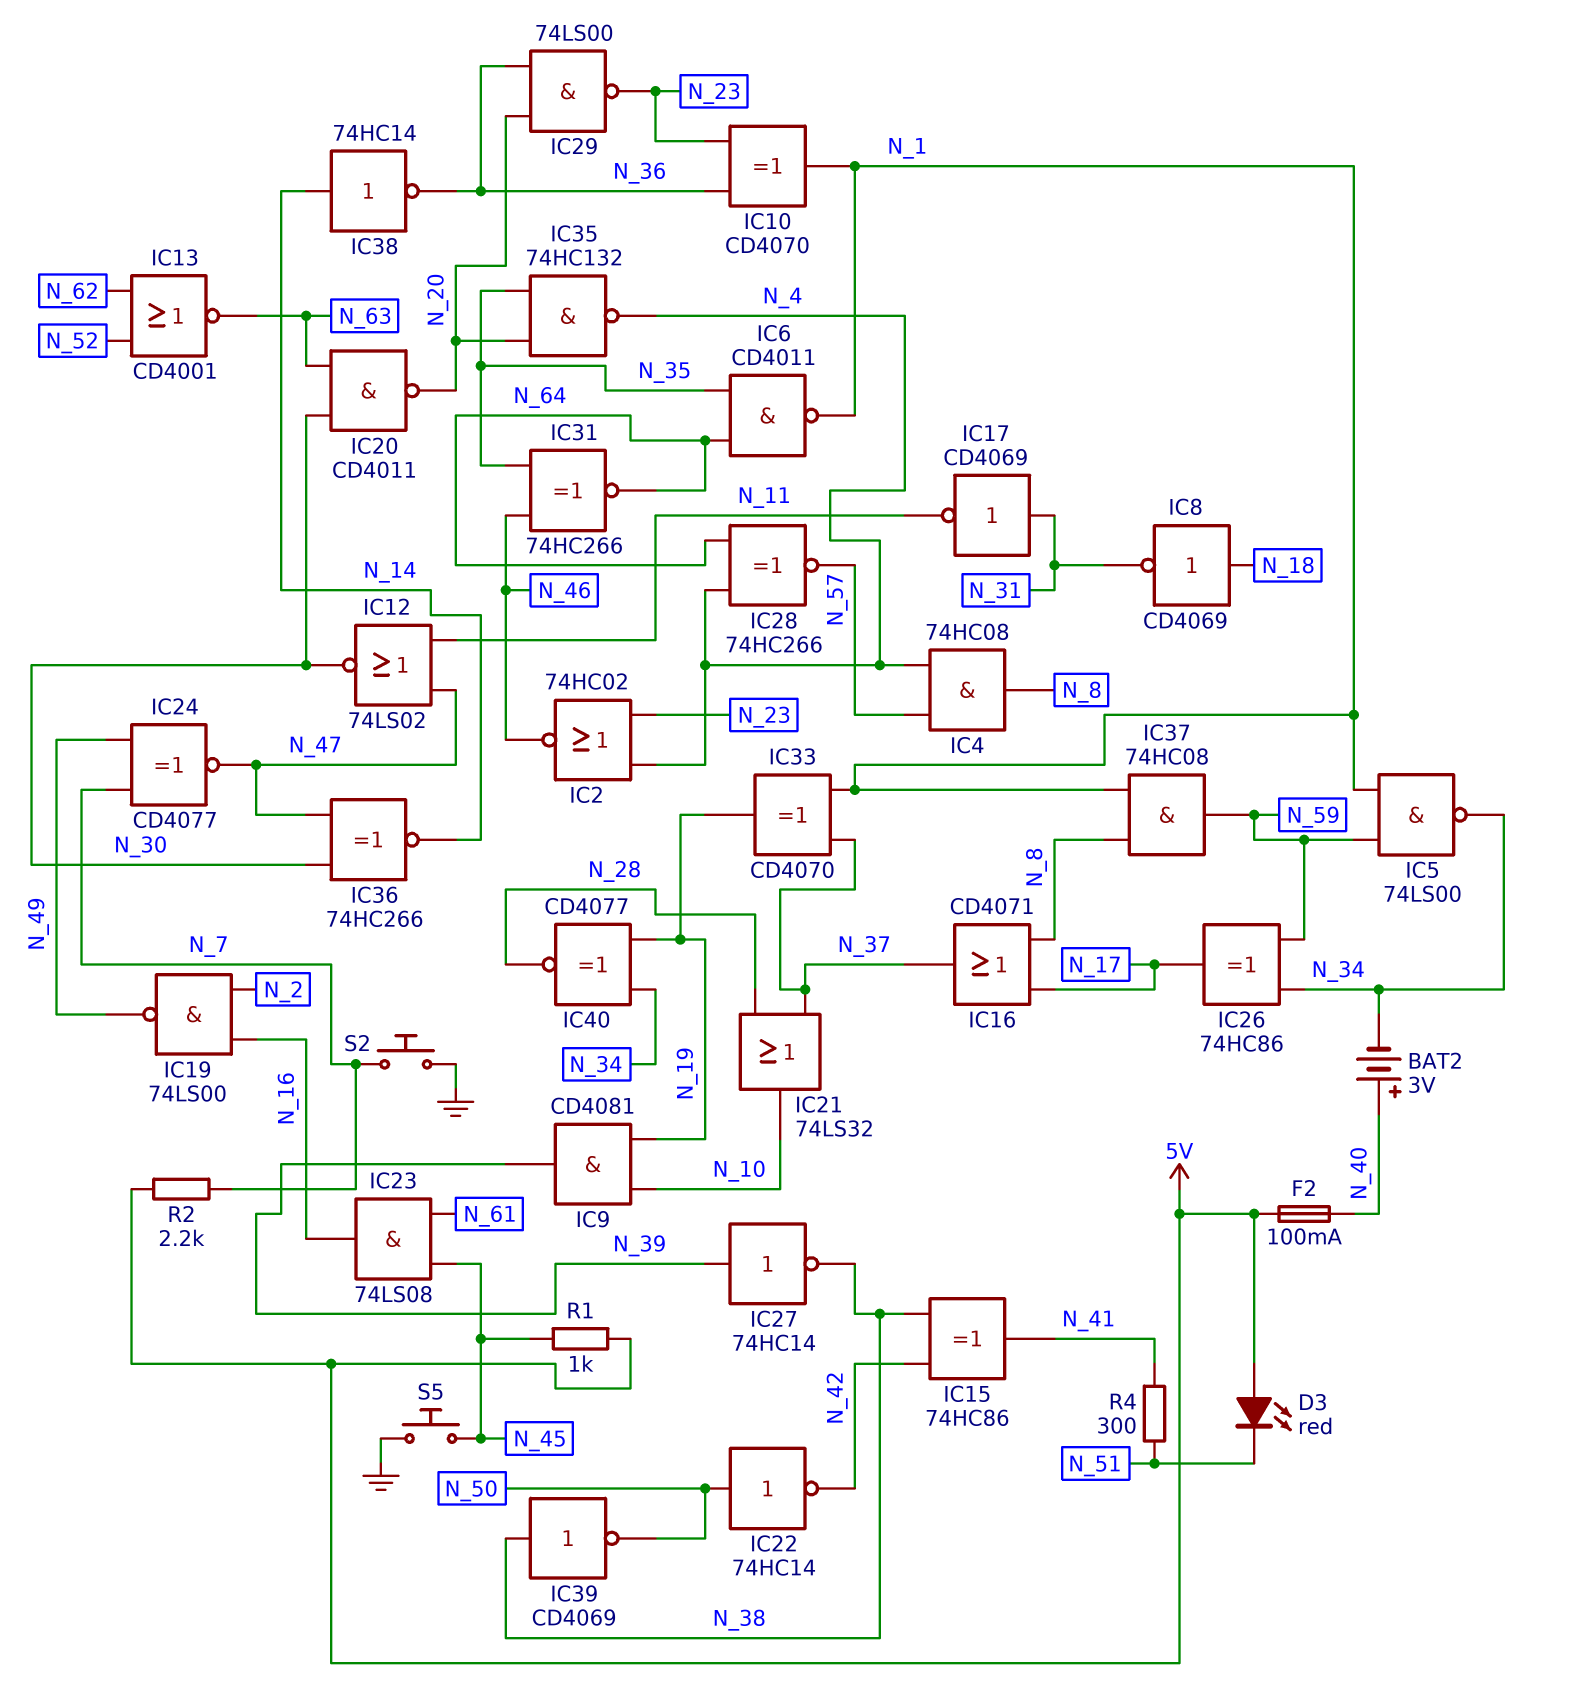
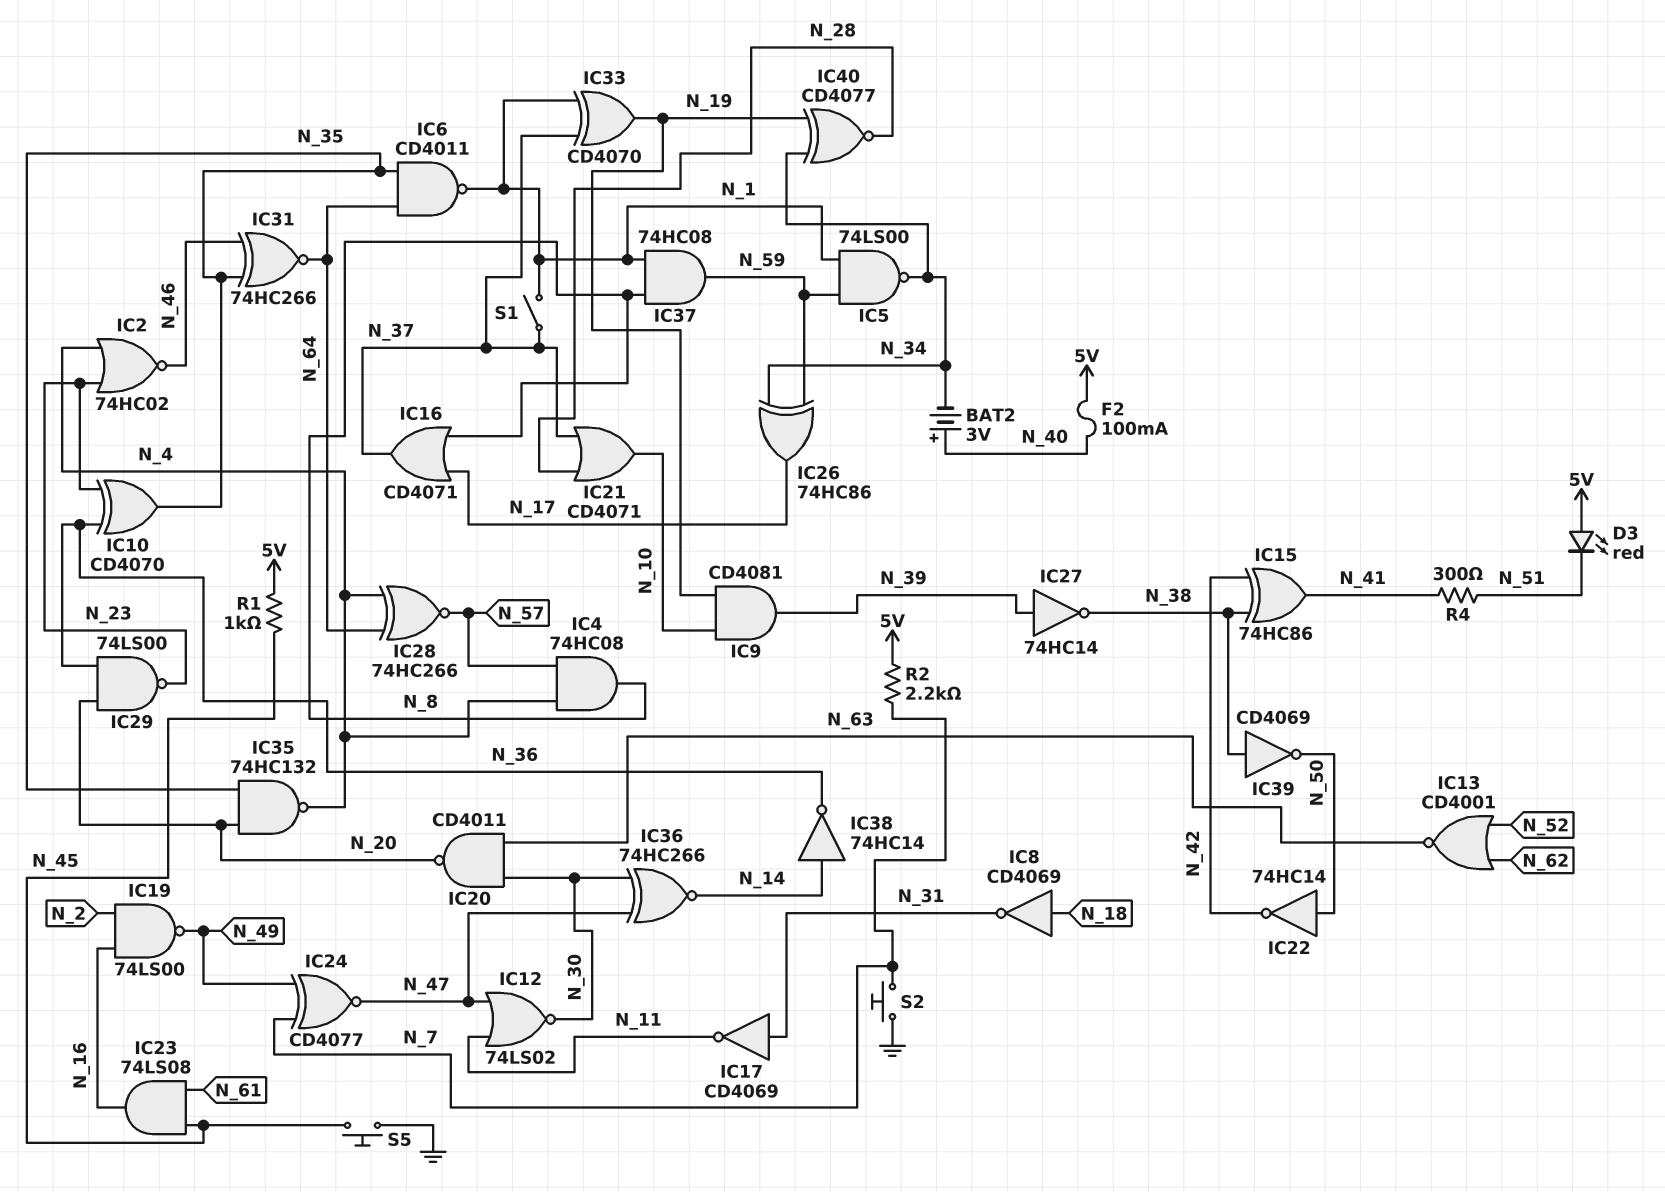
IC10: XOR CD4070 (in N_23, in N_36, out N_1) -> XOR CD4070 (in N_23, in N_36, out N_35)
IC21: OR 74LS32 (in N_28, in N_37, out N_10) -> OR CD4071 (in N_28, in N_37, out N_10)
S1: none -> switch (N_1, N_37)

